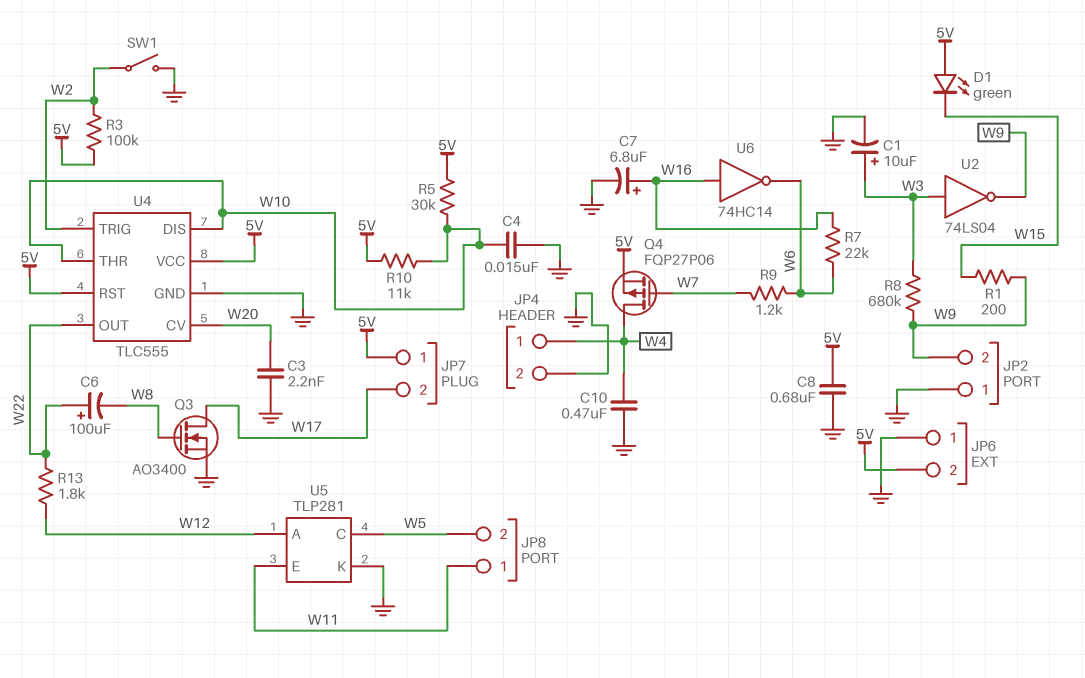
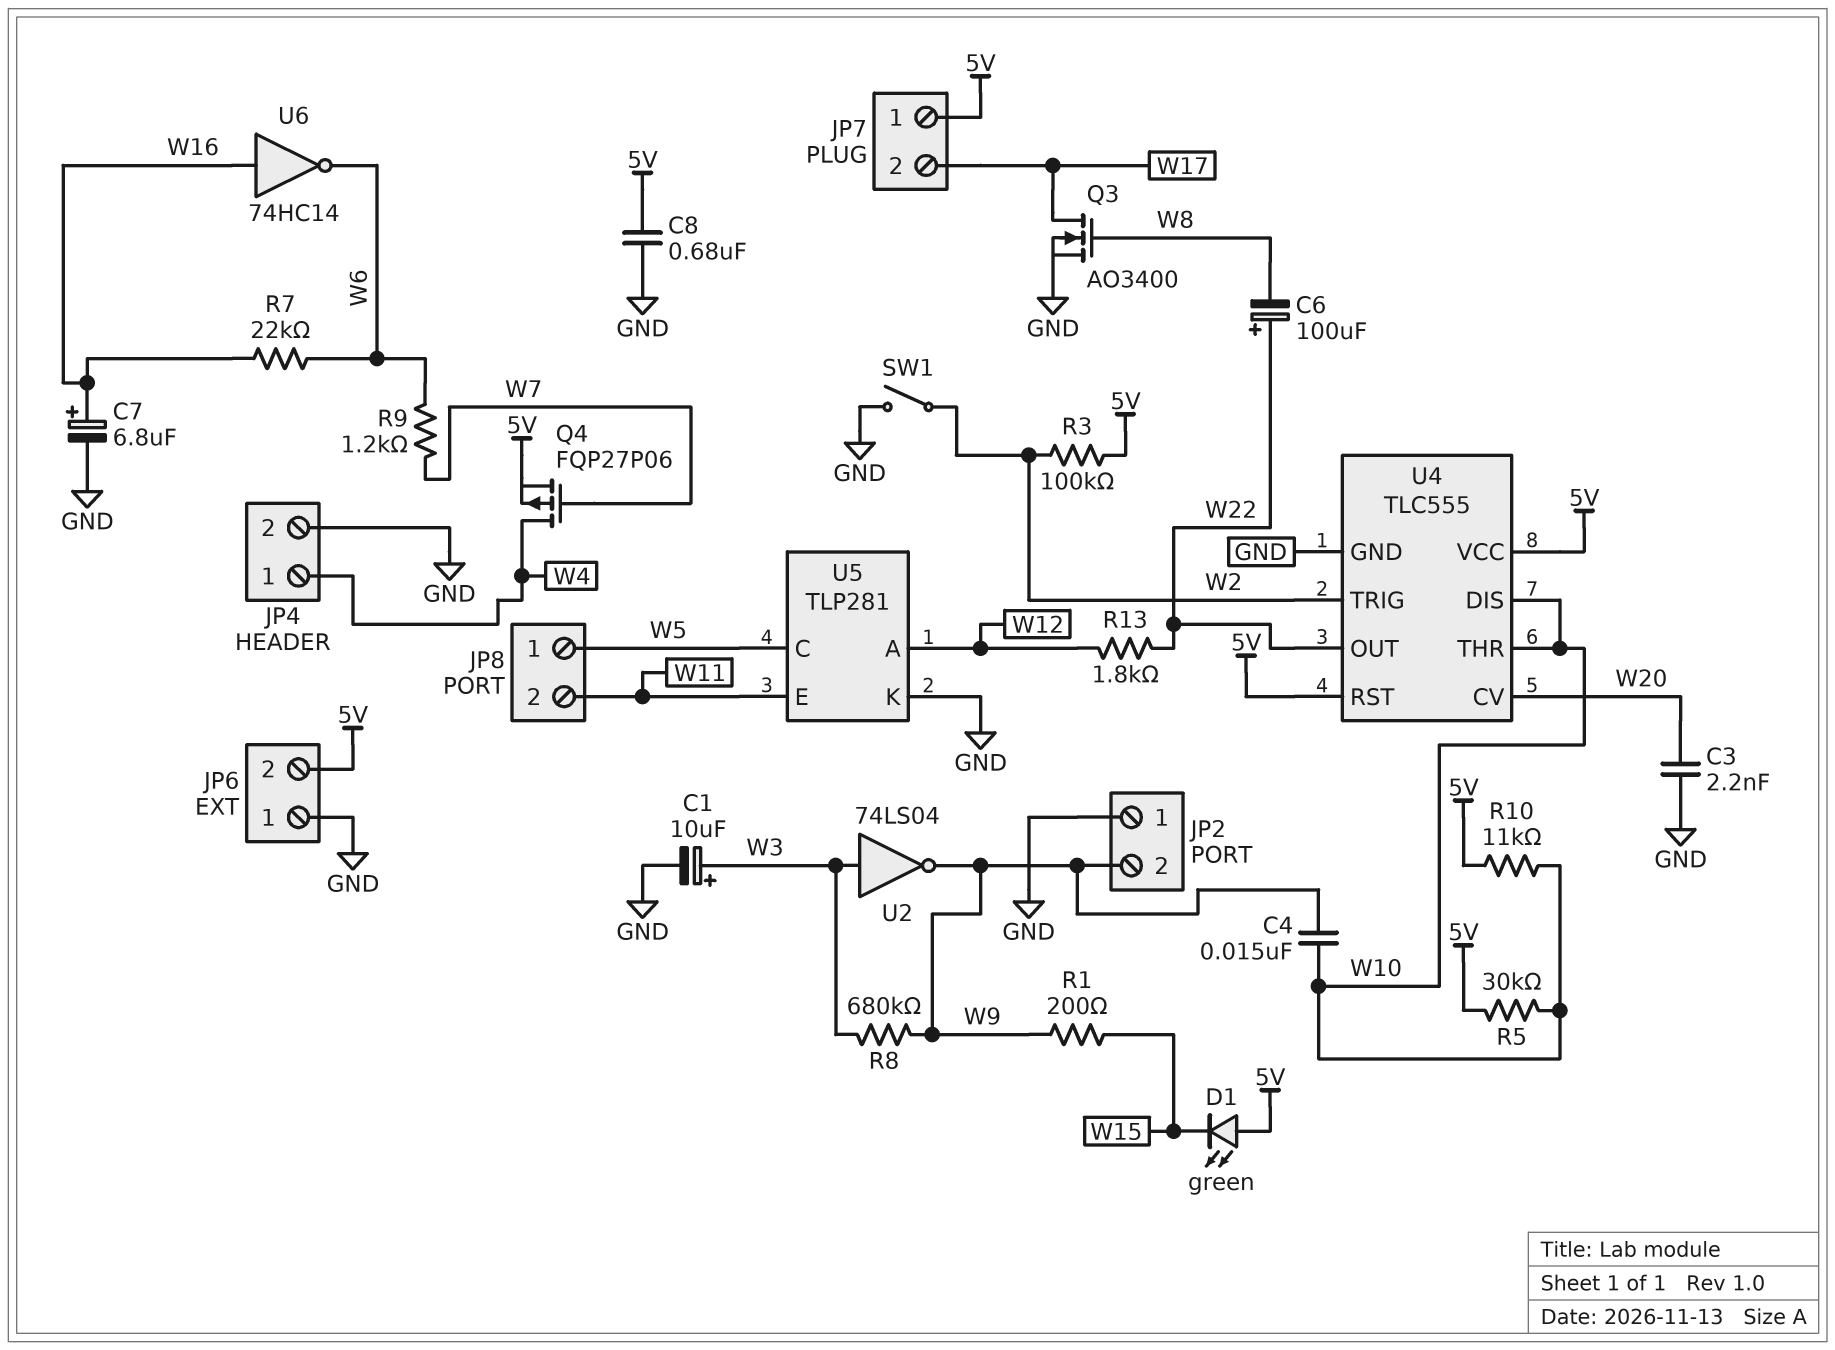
C4: 15nF (GND, W10) -> 15nF (W9, W10)
C10: 470nF (GND, W4) -> none
JP8 pin 1: W11 -> W5
JP8 pin 2: W5 -> W11

